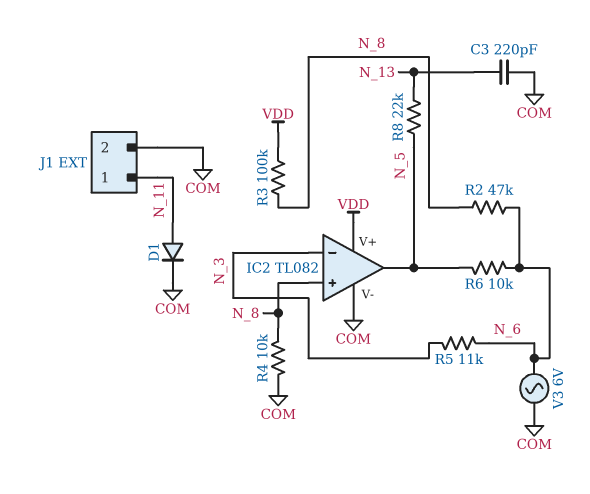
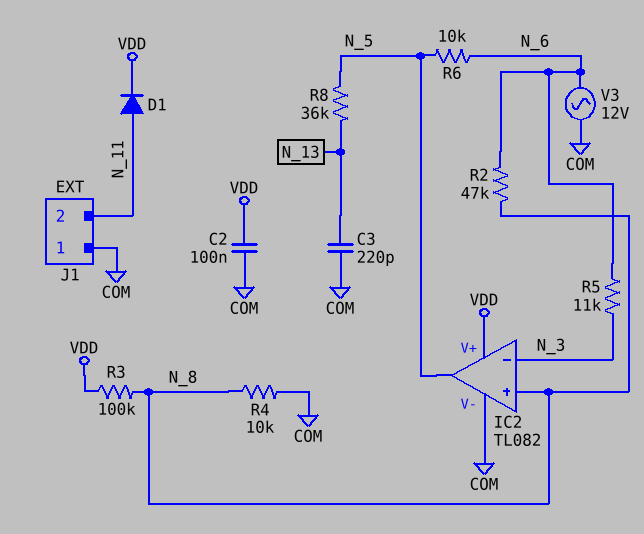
C2: none -> 100nF (COM, VDD)
D1: diode (A N_11, K COM) -> diode (A N_11, K VDD)
J1 pin 1: N_11 -> COM
J1 pin 2: COM -> N_11
R8: 22k (N_5, N_13) -> 36k (N_5, N_13)
V3: AC 6V (COM, N_6) -> AC 12V (COM, N_6)

